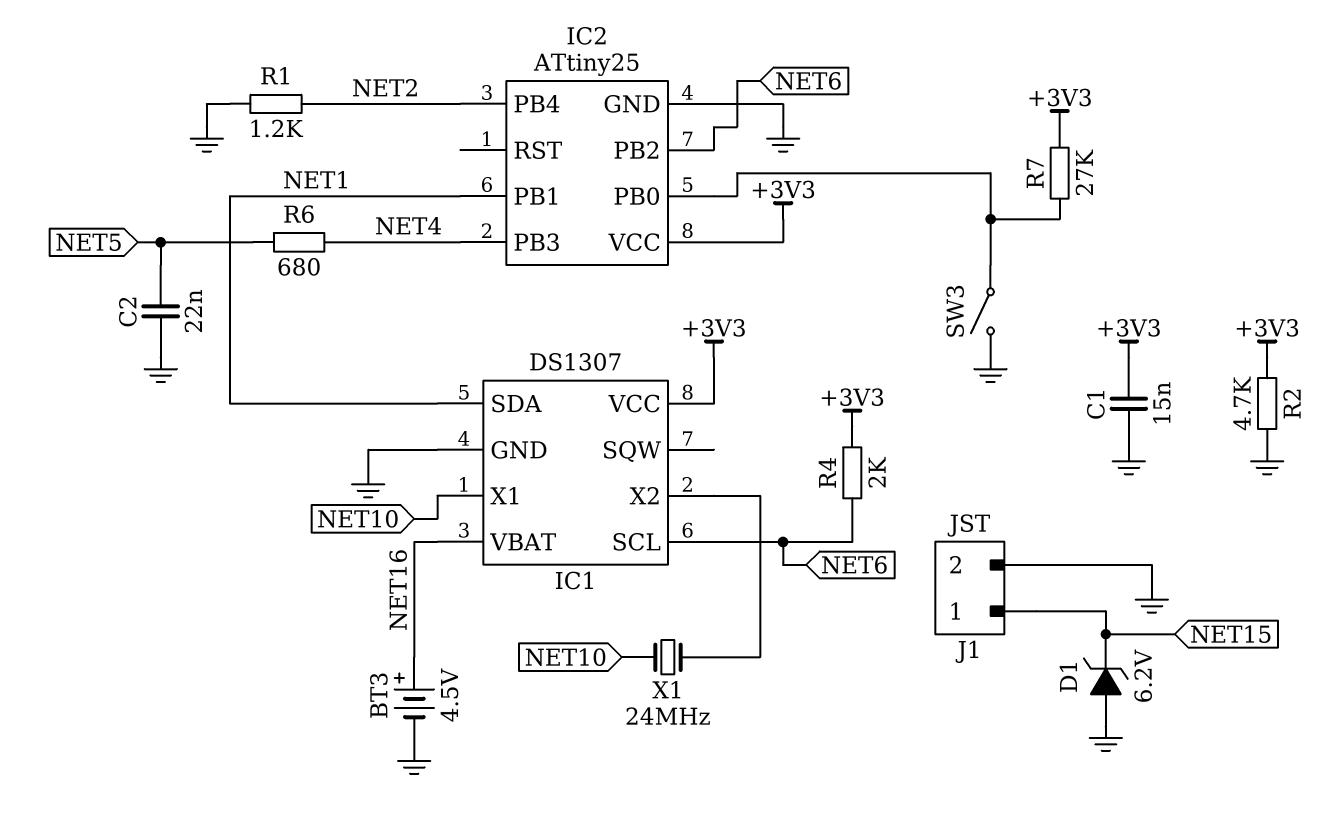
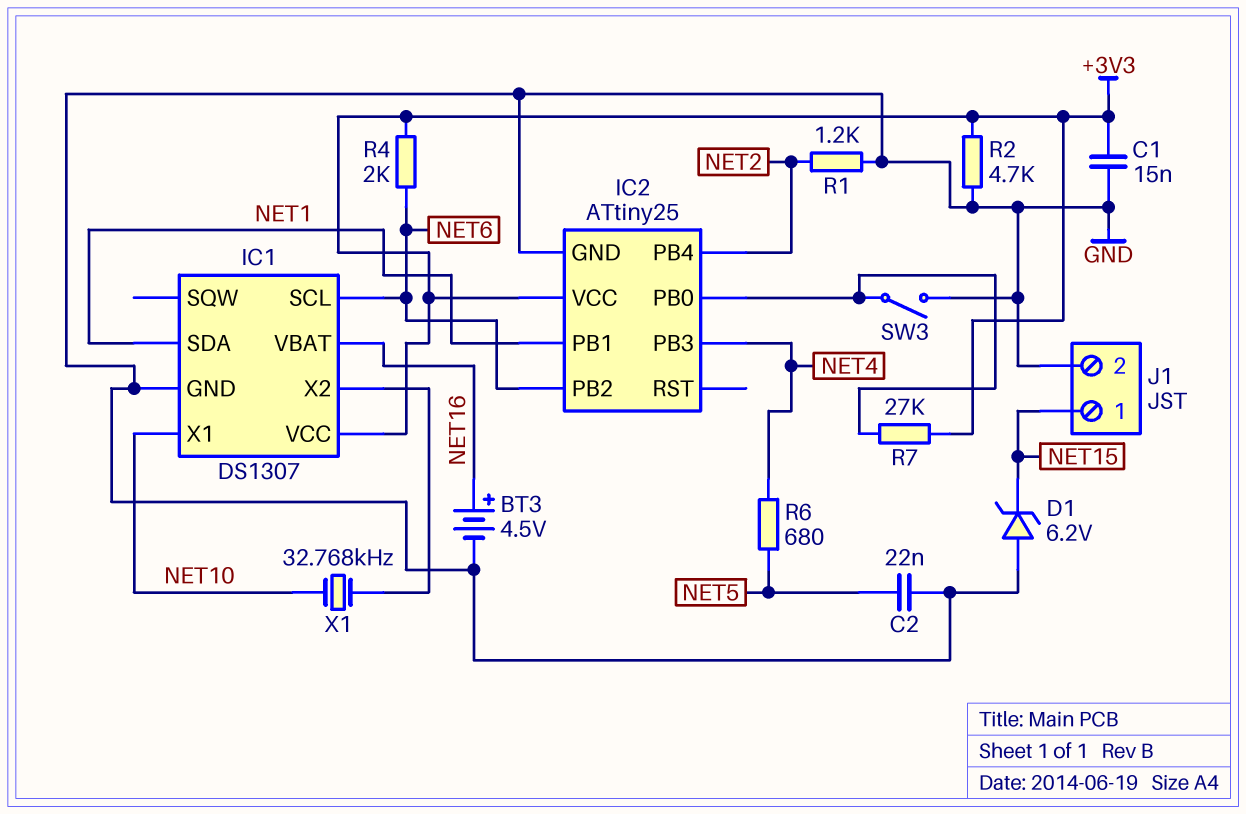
X1: 24MHz (IC1/X2, NET10) -> 32.768kHz (IC1/X2, NET10)

